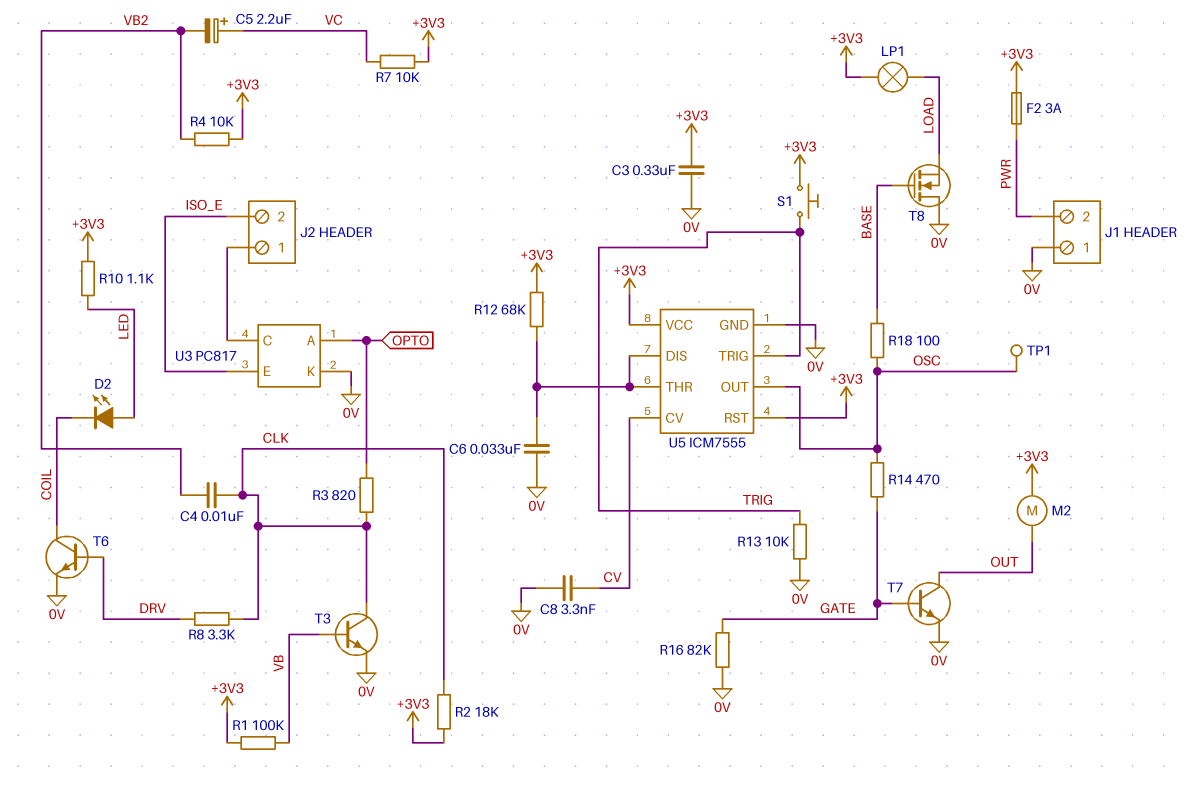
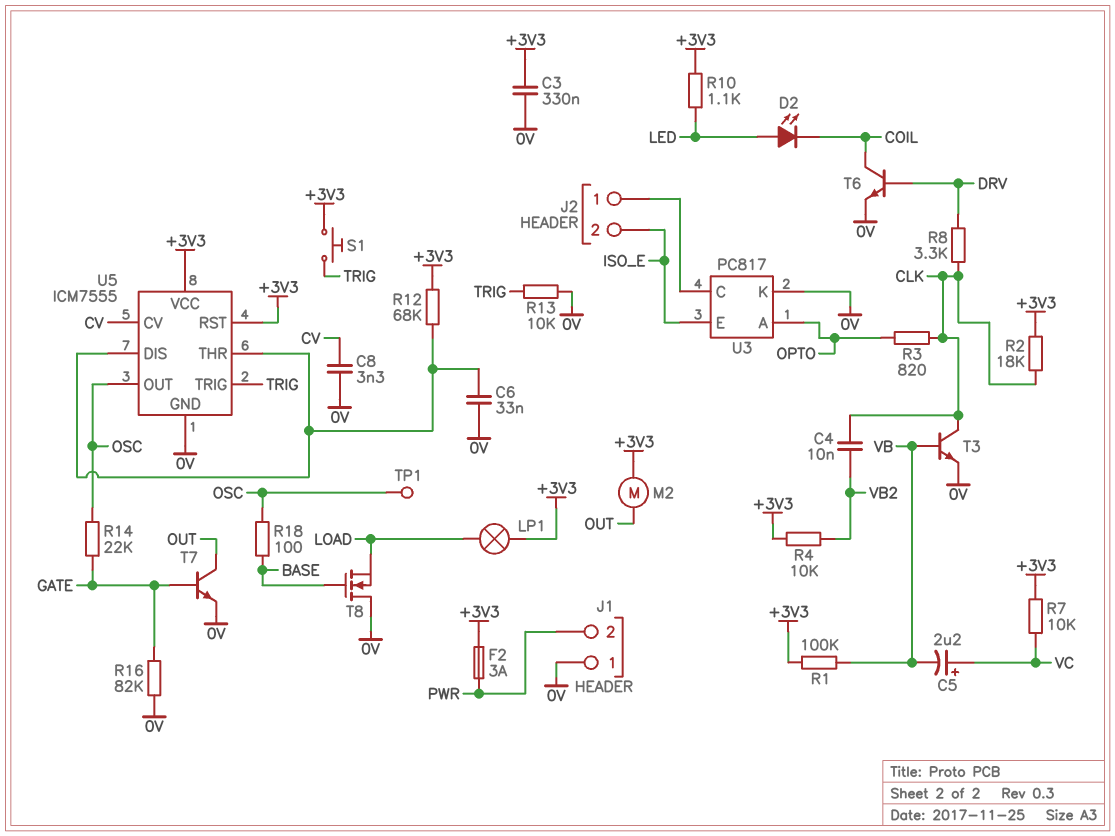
C5: 2.2uF (plus VC, minus VB2) -> 2.2uF (plus VC, minus VB)
R14: 470 (GATE, OSC) -> 22k (GATE, OSC)

